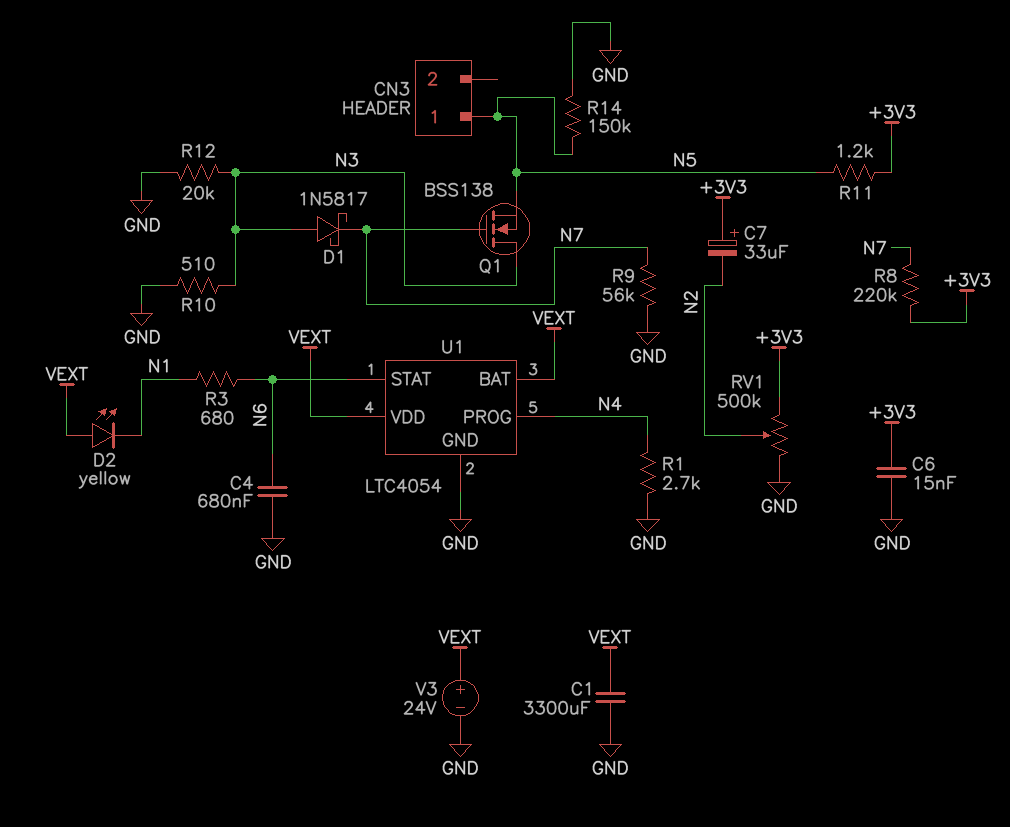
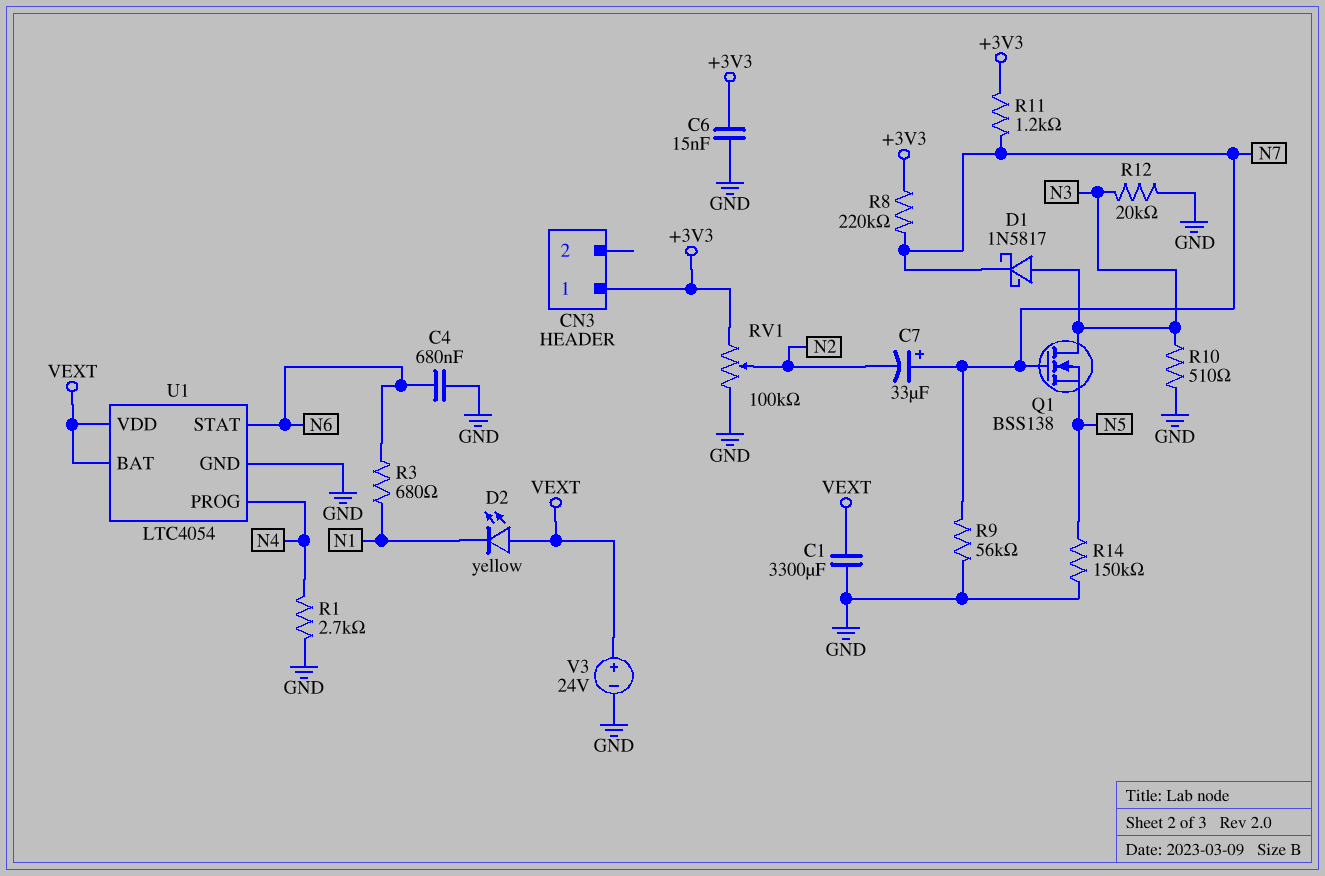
C7: 33uF (plus +3V3, minus N2) -> 33uF (plus N7, minus N2)
CN3 pin 1: N5 -> +3V3
R11: 1.2k (+3V3, N5) -> 1.2k (+3V3, N7)
RV1: 500k (+3V3, GND, wiper N2) -> 100k (+3V3, GND, wiper N2)

